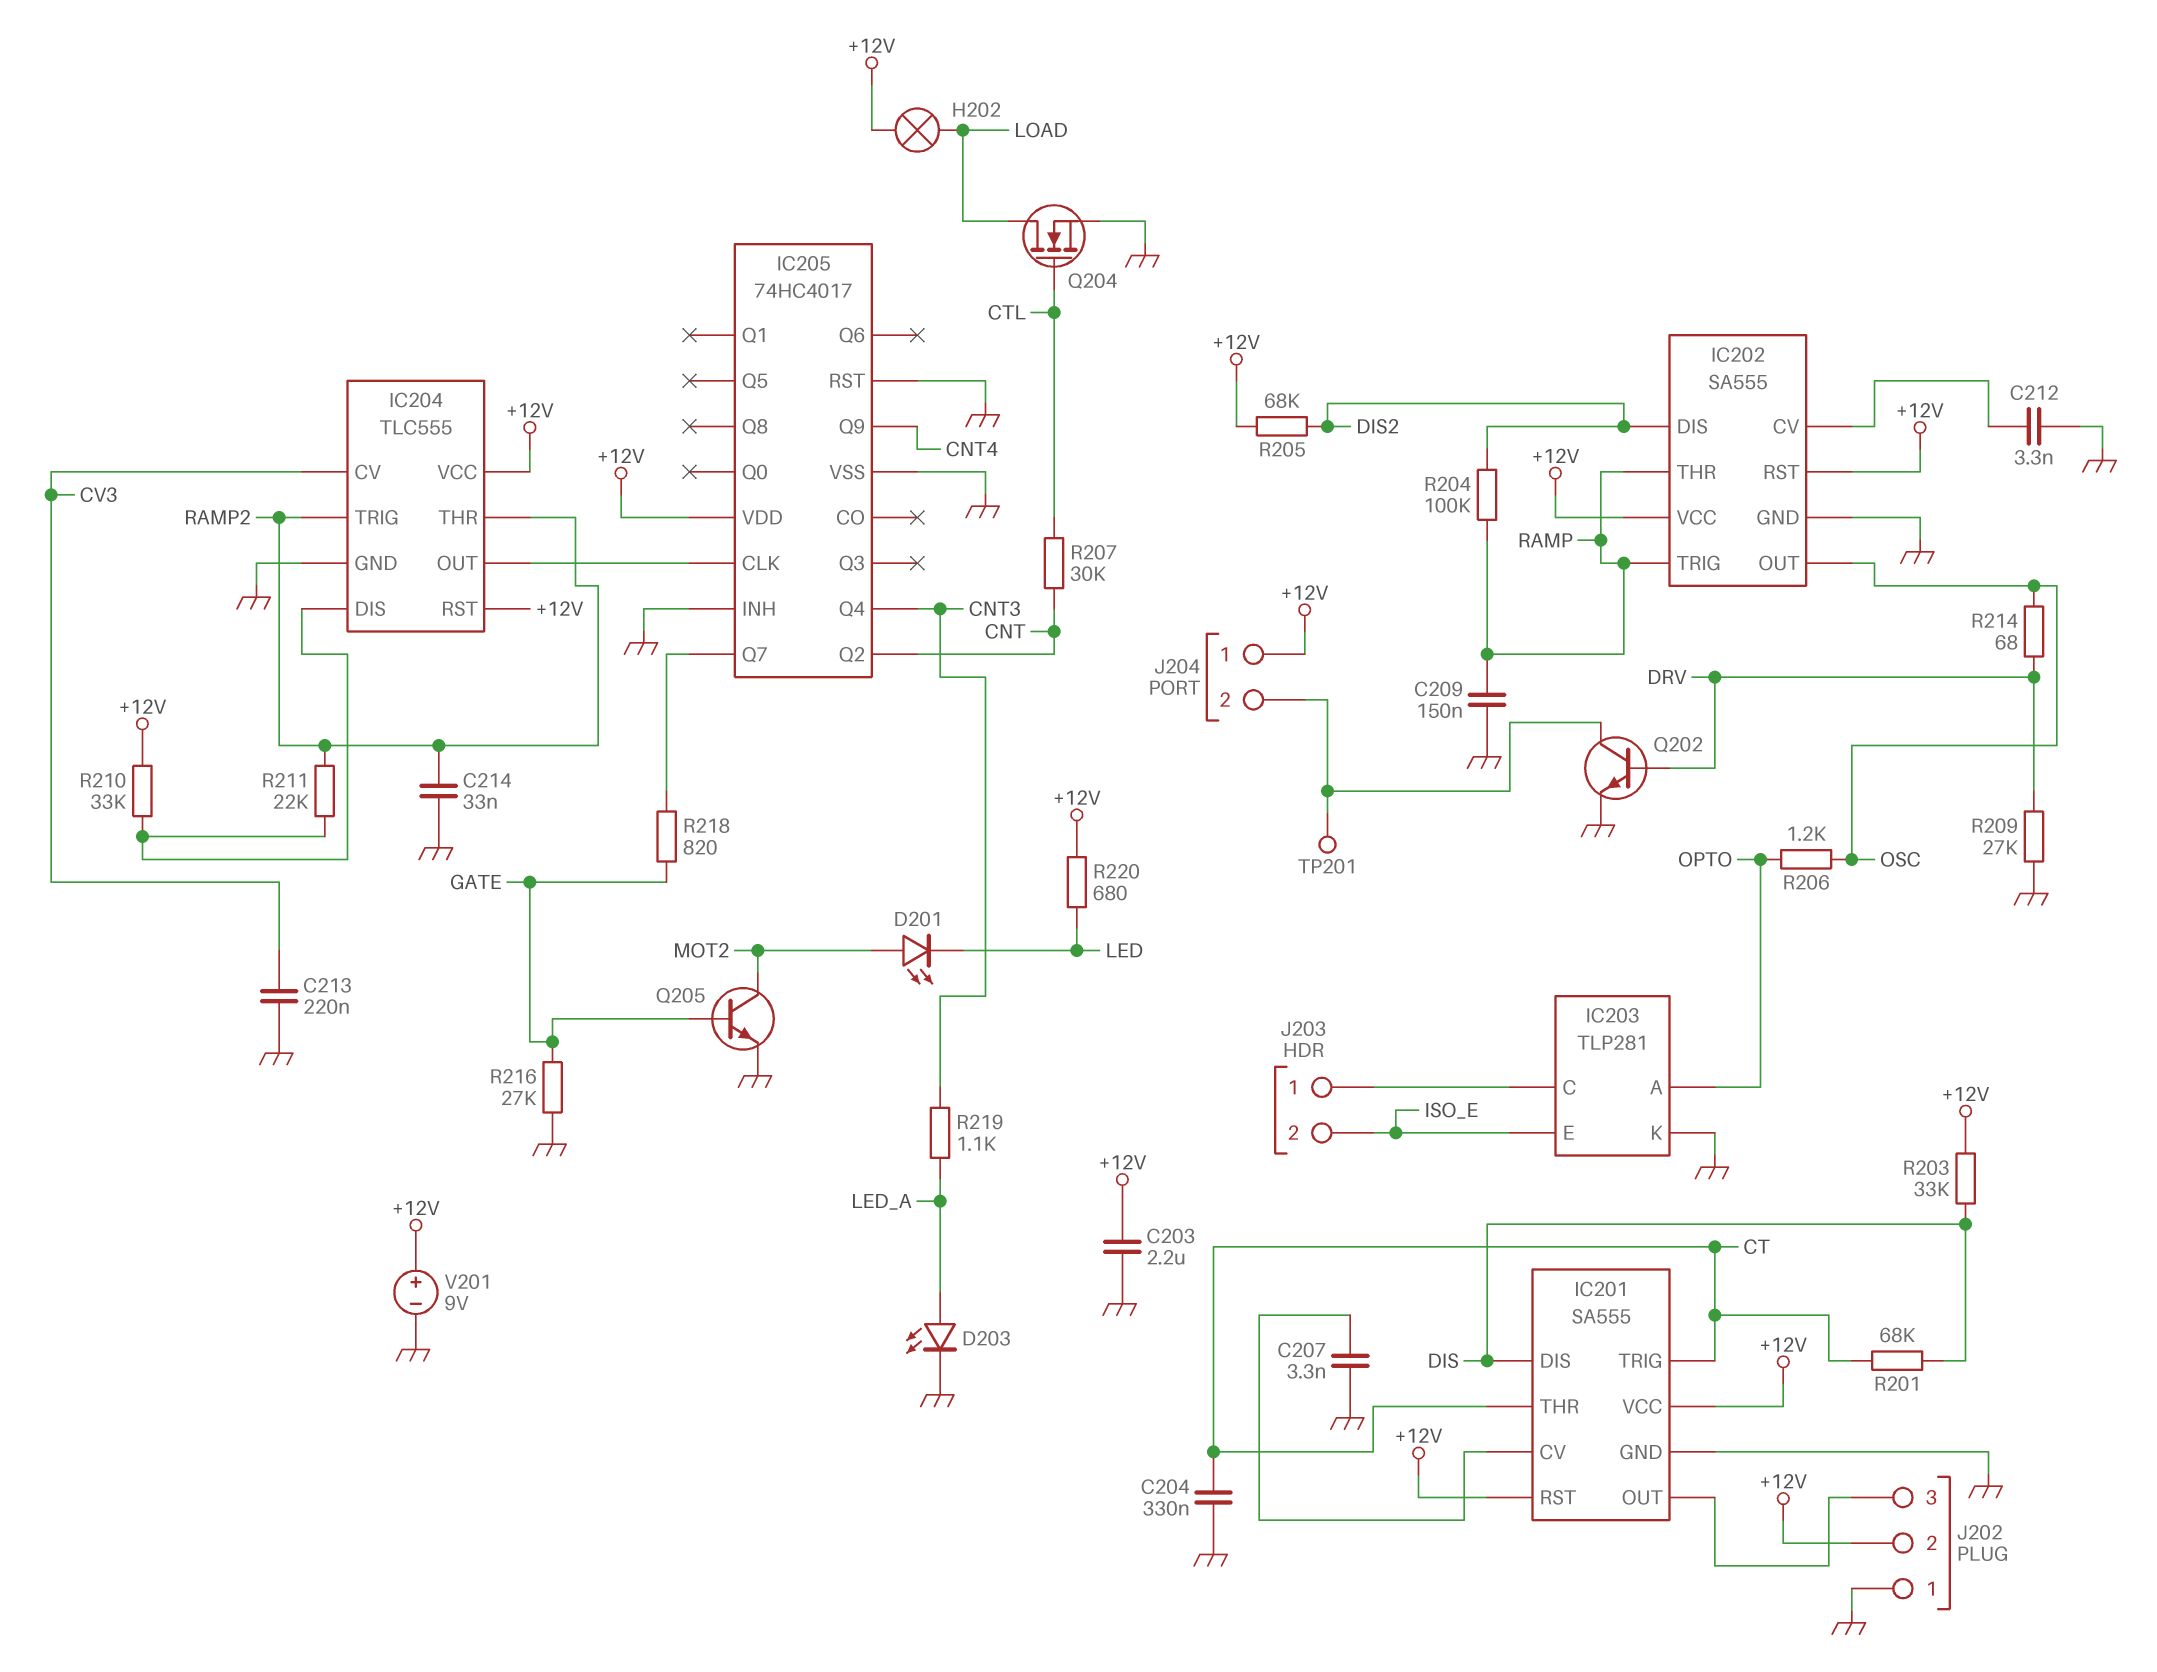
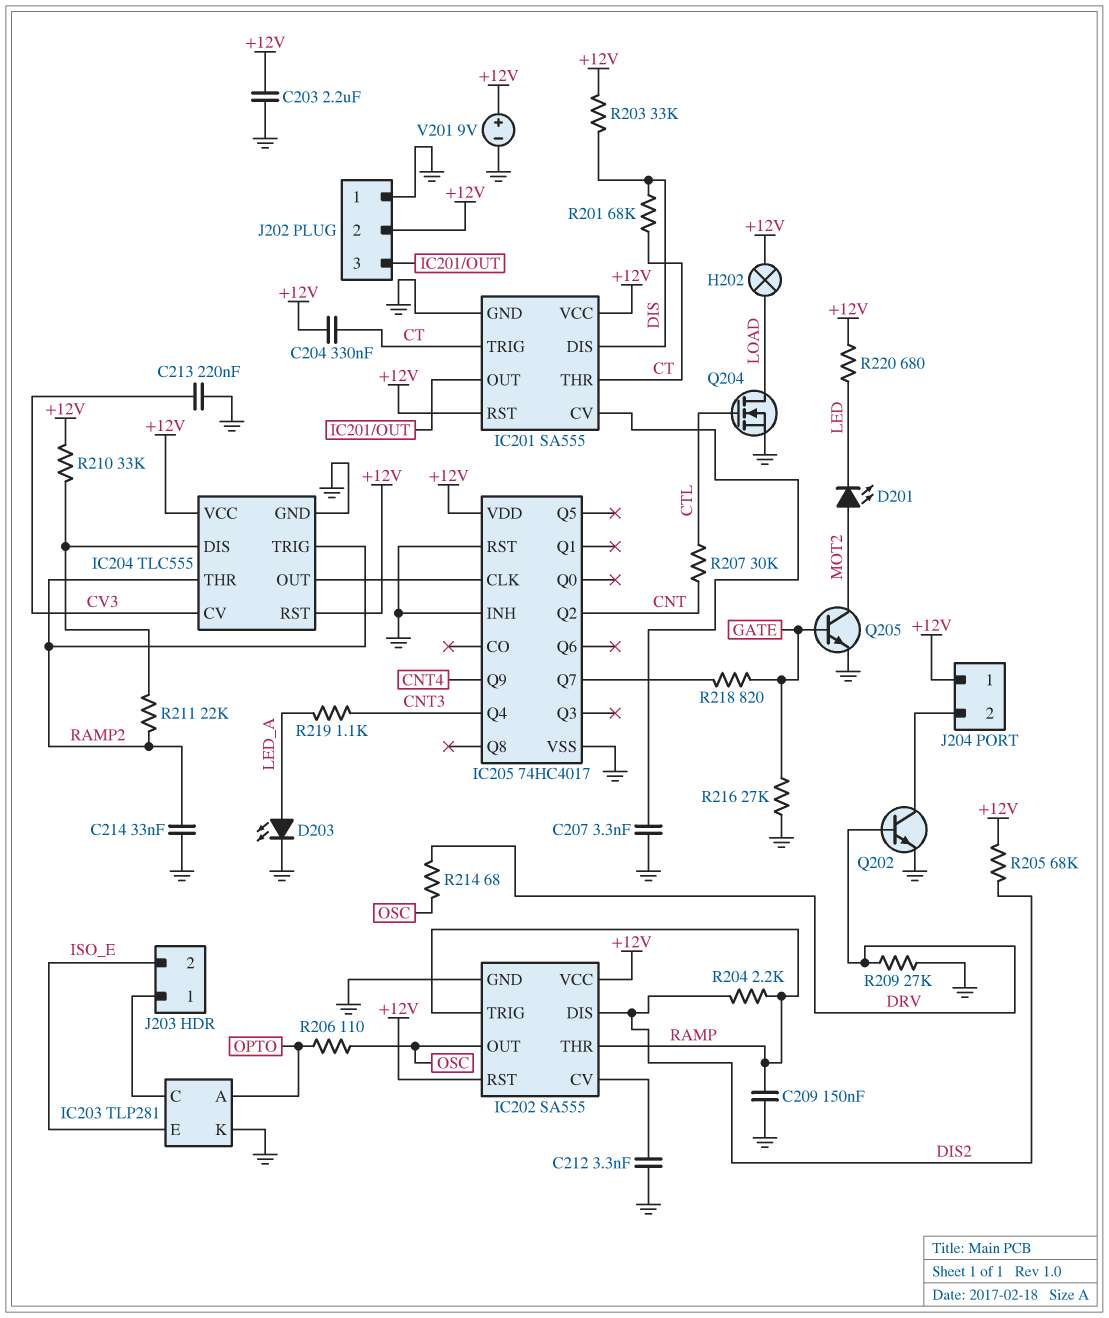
C204: 330nF (CT, GND) -> 330nF (+12V, CT)
R204: 100k (DIS2, RAMP) -> 2.2k (DIS2, RAMP)
R206: 1.2k (OPTO, OSC) -> 110 (OPTO, OSC)
TP201: test point (J204/2) -> none

